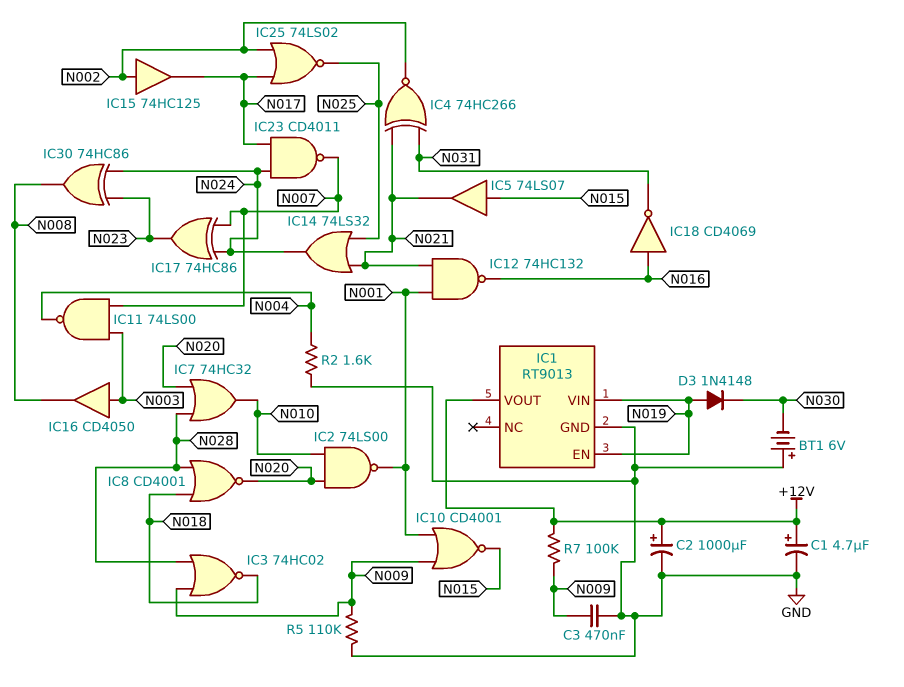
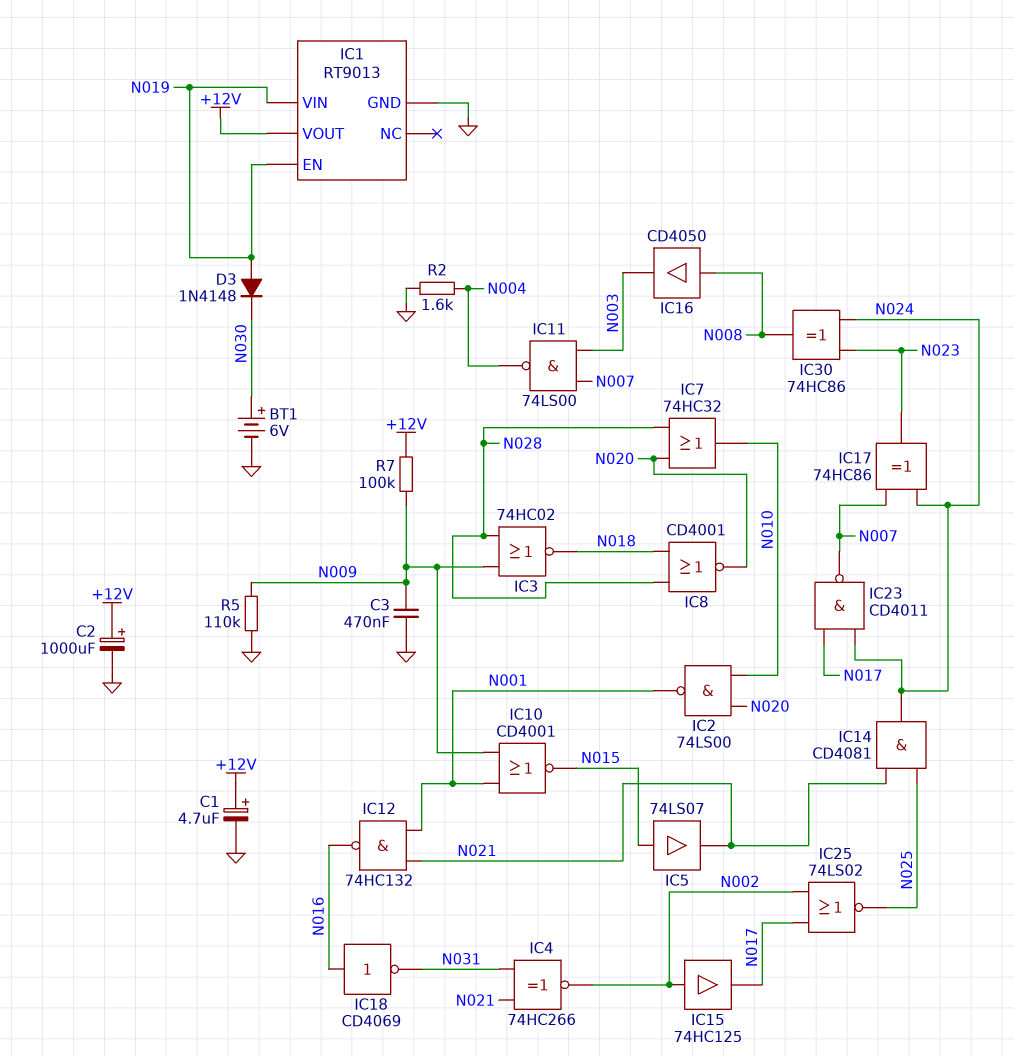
BT1: 6V (plus GND, minus N030) -> 6V (plus N030, minus GND)
IC14: OR 74LS32 (in N021, in N025, out N024) -> AND CD4081 (in N021, in N025, out N024)
IC16: buffer CD4050 (in N003, out N008) -> buffer CD4050 (in N008, out N003)

